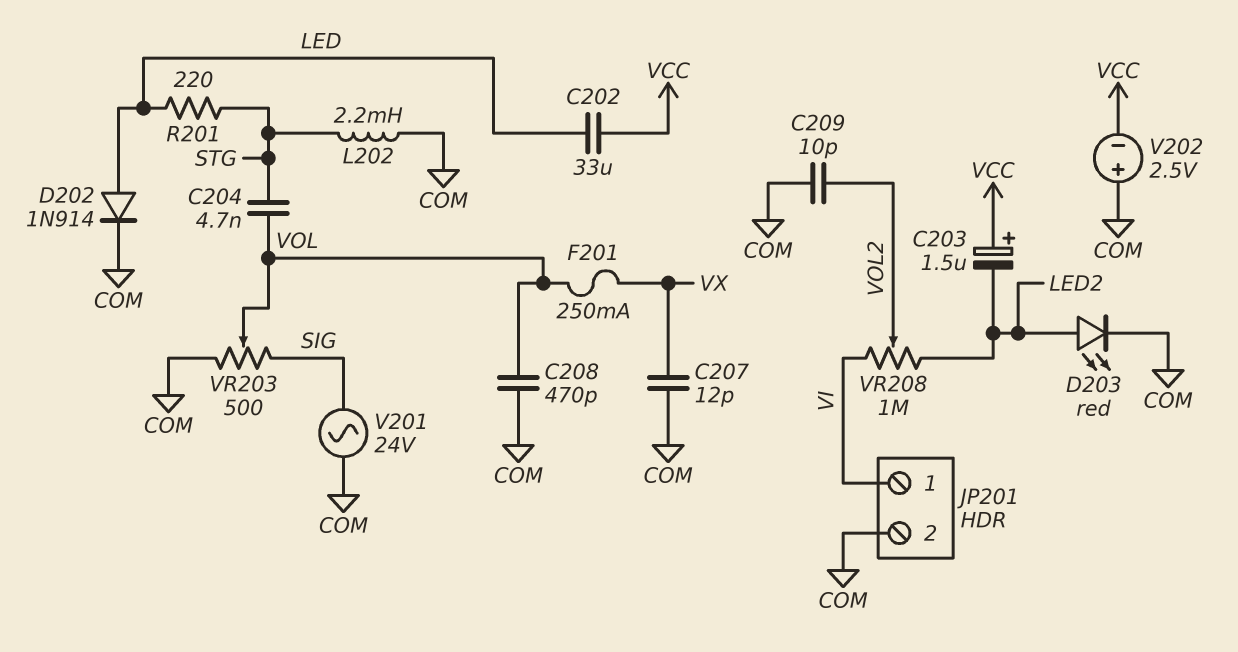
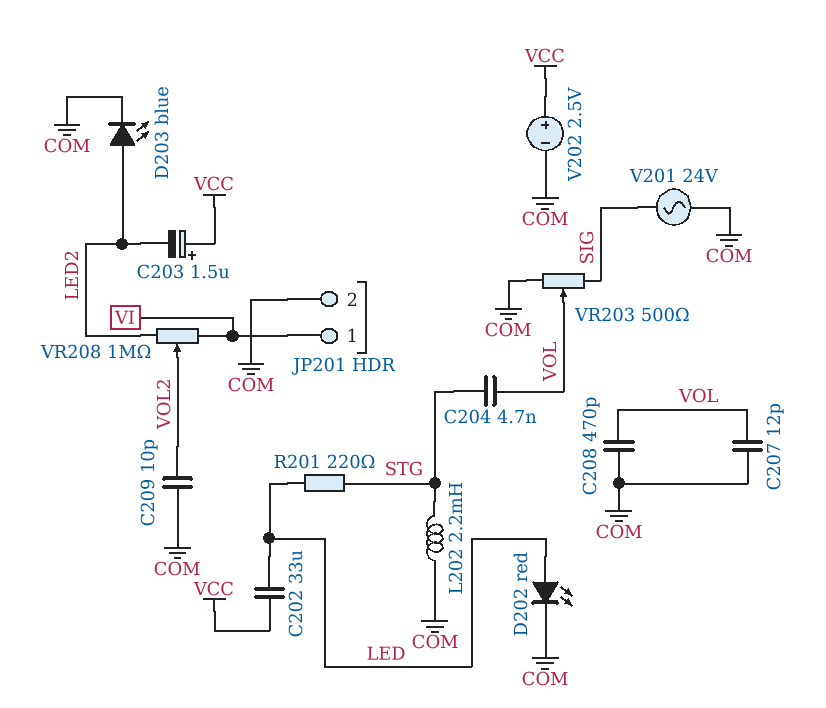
C207: 12pF (COM, VX) -> 12pF (COM, VOL)
D202: diode 1N914 (A LED, K COM) -> LED red (A LED, K COM)
D203: LED red (A LED2, K COM) -> LED blue (A LED2, K COM)
F201: 250mA (VOL, VX) -> none
V202: 2.5V (plus COM, minus VCC) -> 2.5V (plus VCC, minus COM)

